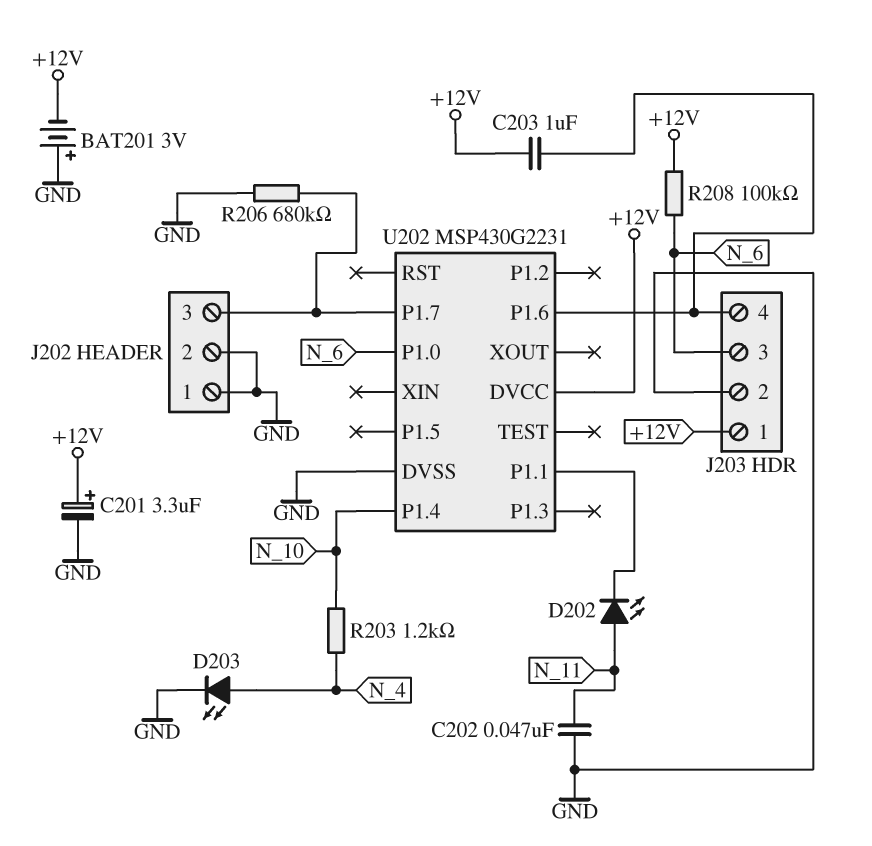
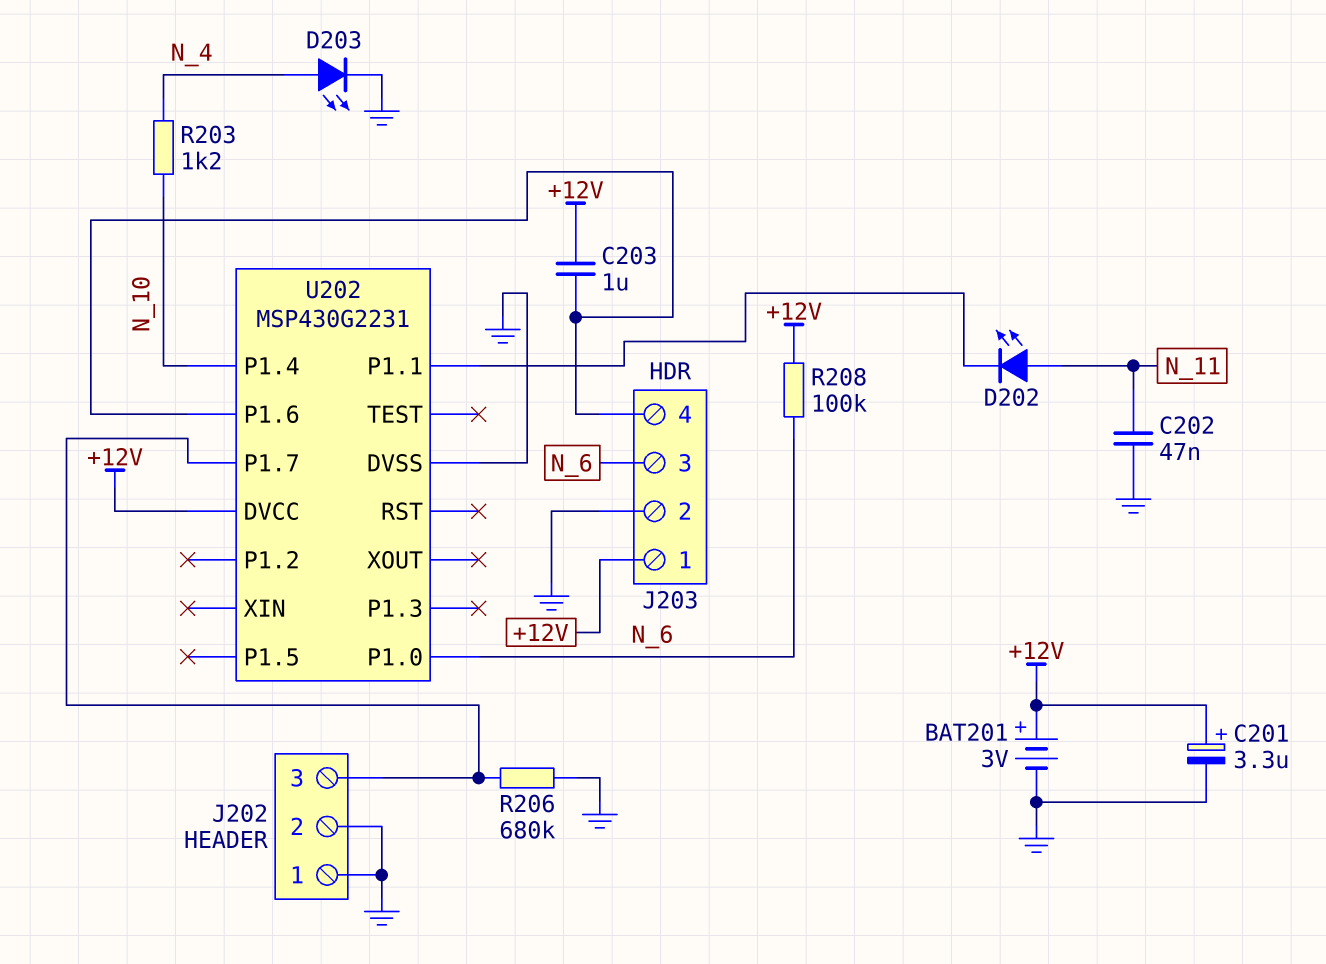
BAT201: 3V (plus GND, minus +12V) -> 3V (plus +12V, minus GND)

